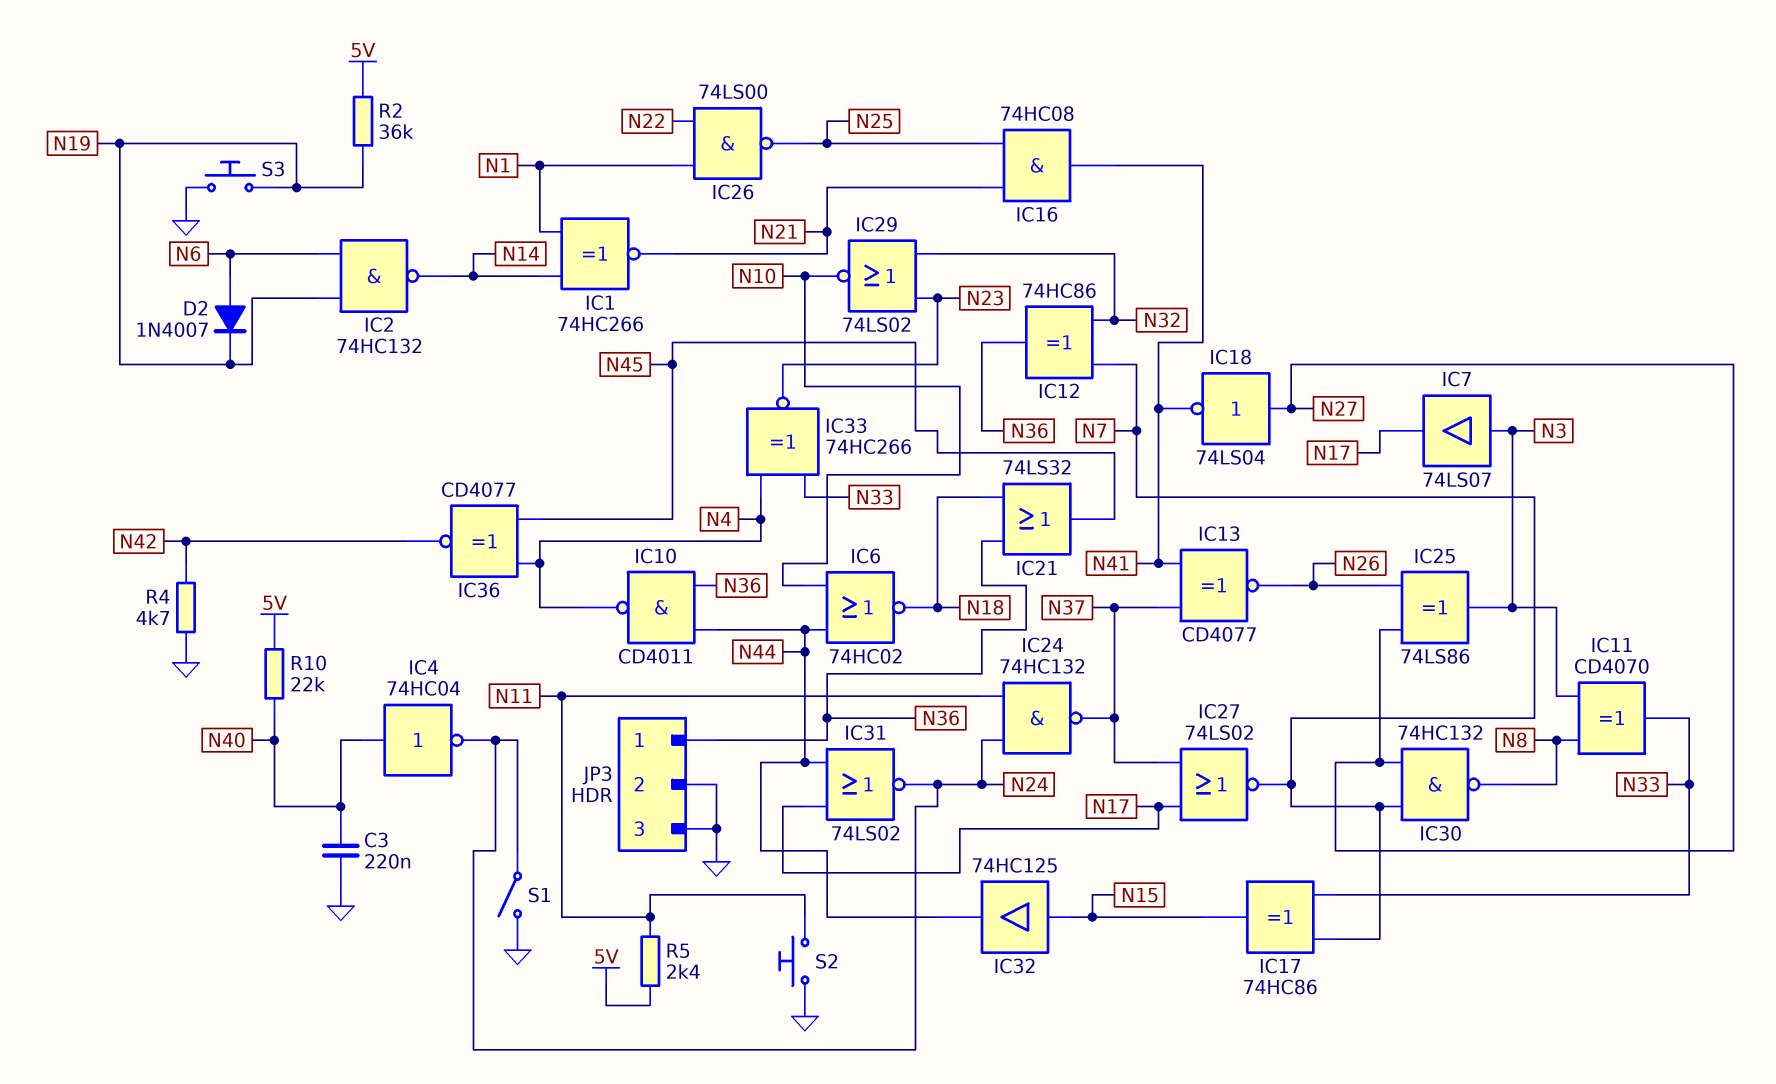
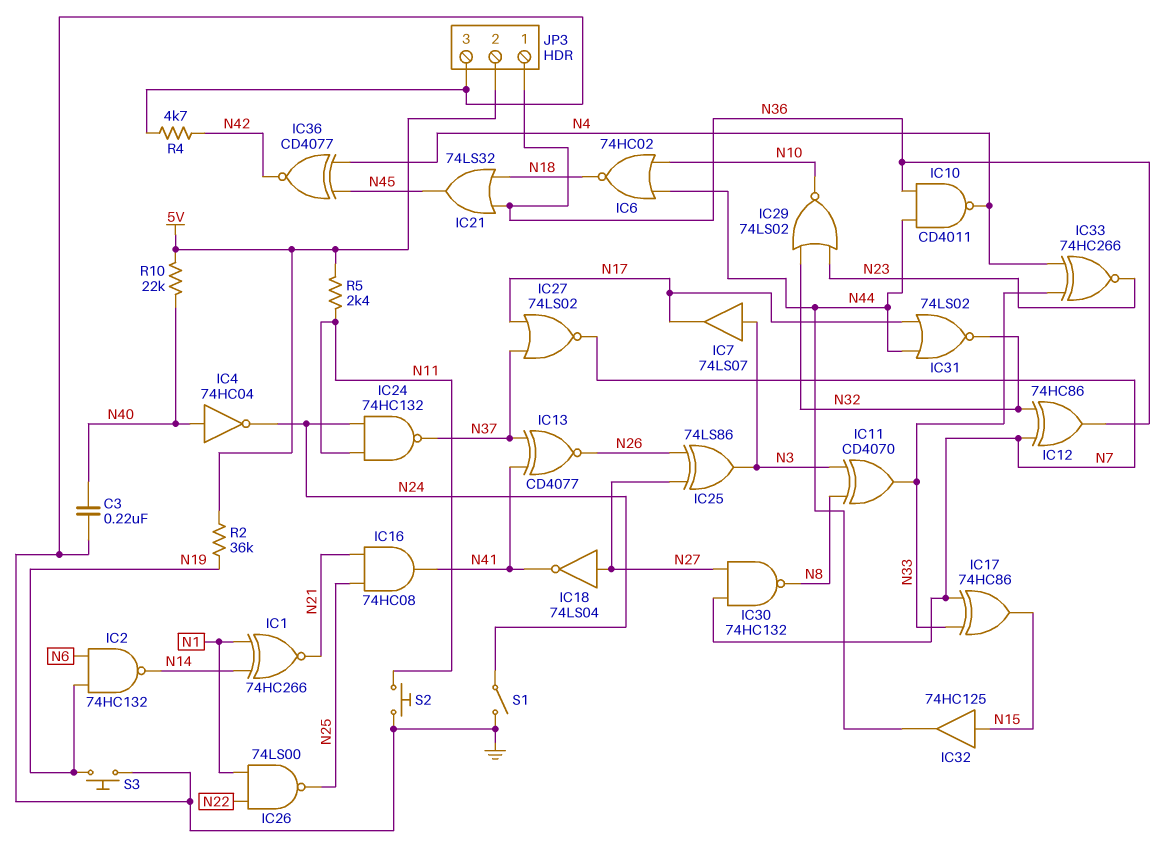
D2: diode 1N4007 (A N6, K N19) -> none
IC31: NOR 74LS02 (in N17, in N44, out N24) -> NOR 74LS02 (in N17, in N44, out N32)
JP3 pin 2: GND -> 5V

